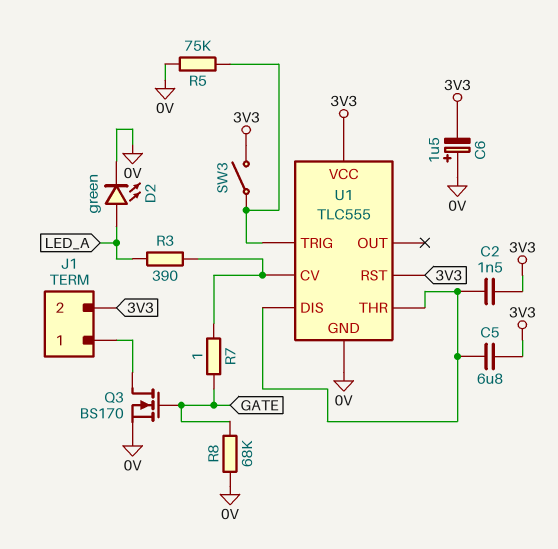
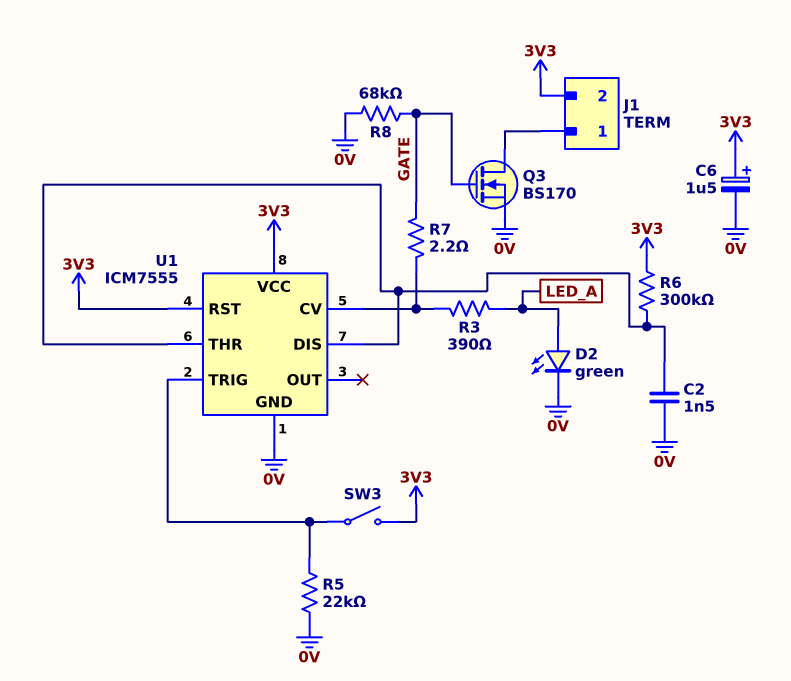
C2: 1.5nF (3V3, U1/DIS) -> 1.5nF (0V, U1/DIS)
C5: 6.8uF (3V3, U1/DIS) -> none
C6: 1.5uF (plus 0V, minus 3V3) -> 1.5uF (plus 3V3, minus 0V)
R5: 75k (0V, U1/TRIG) -> 22k (0V, U1/TRIG)
R6: none -> 300k (3V3, U1/DIS)
R7: 1 (GATE, U1/CV) -> 2.2 (GATE, U1/CV)
U1: TLC555 -> ICM7555

